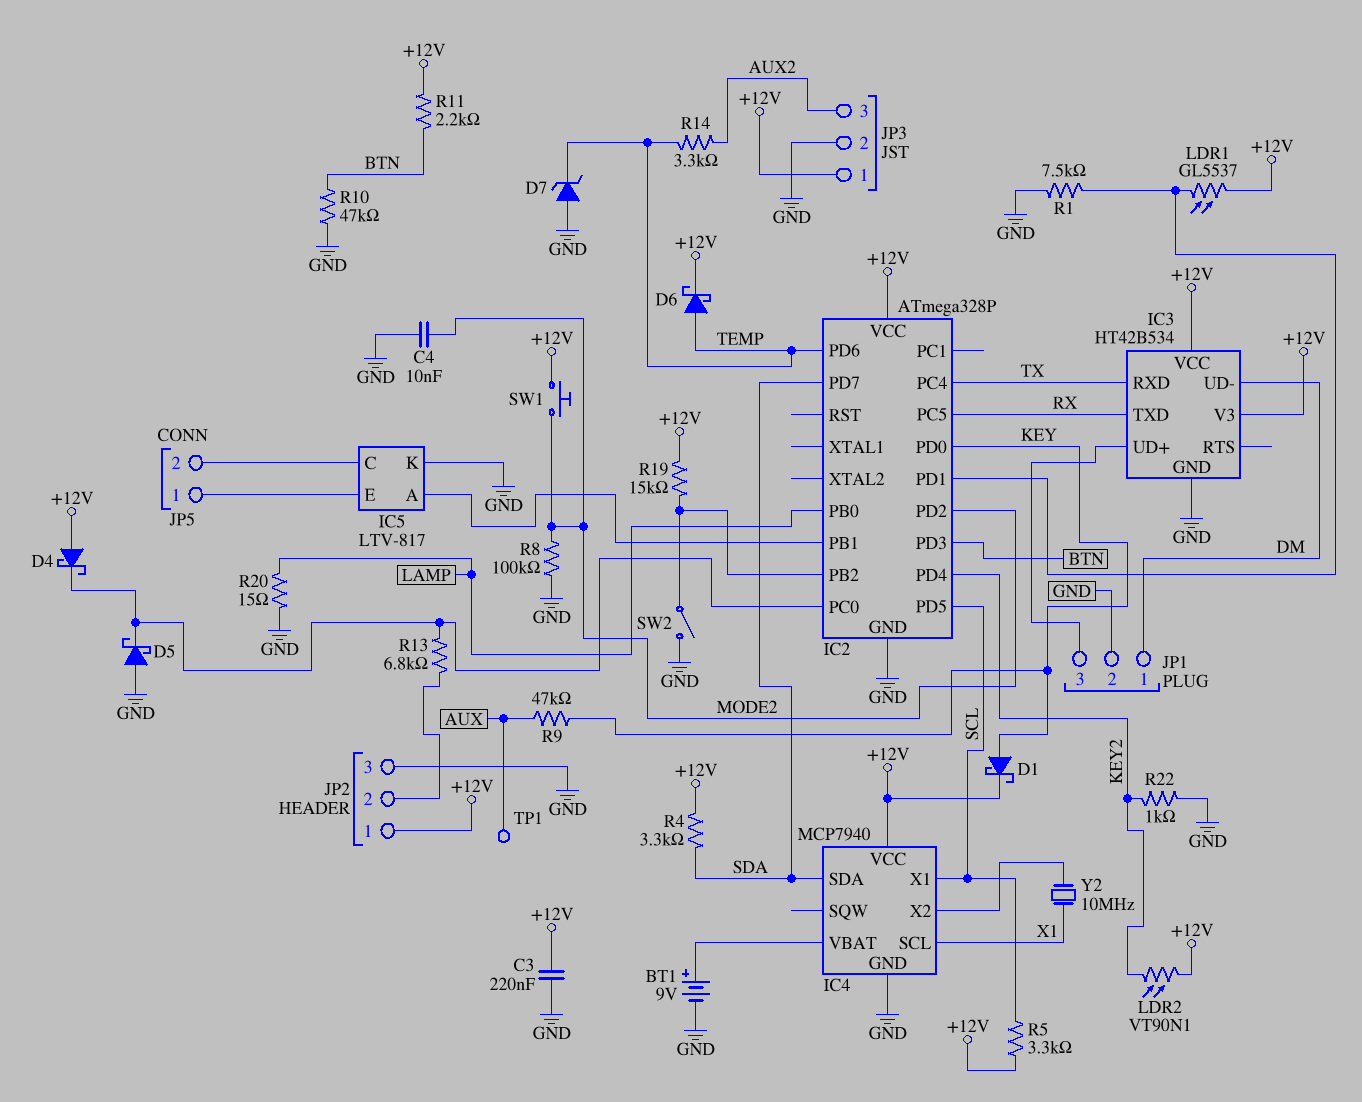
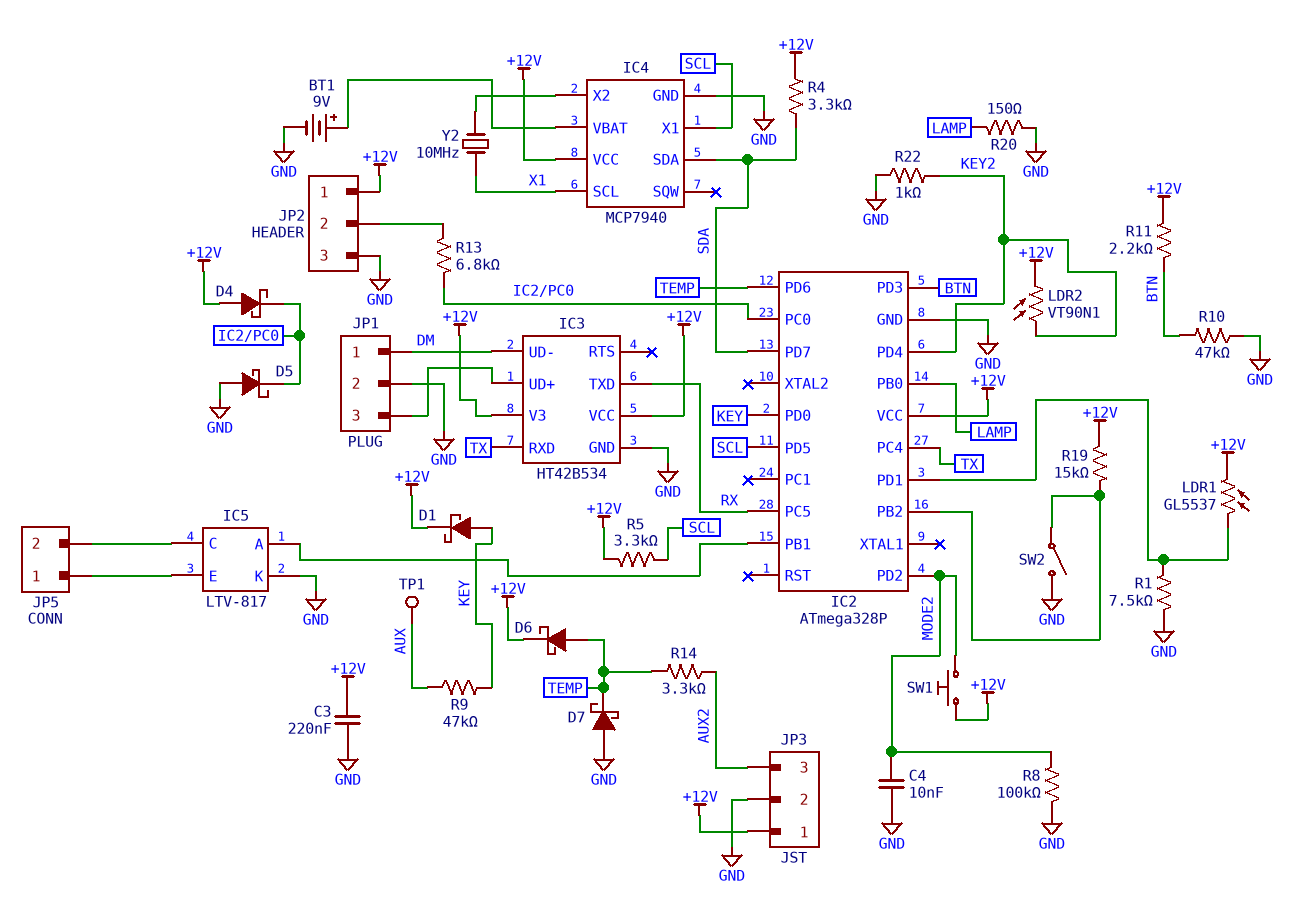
D7: zener (A GND, K TEMP) -> schottky (A GND, K TEMP)
R20: 15 (GND, LAMP) -> 150 (GND, LAMP)

